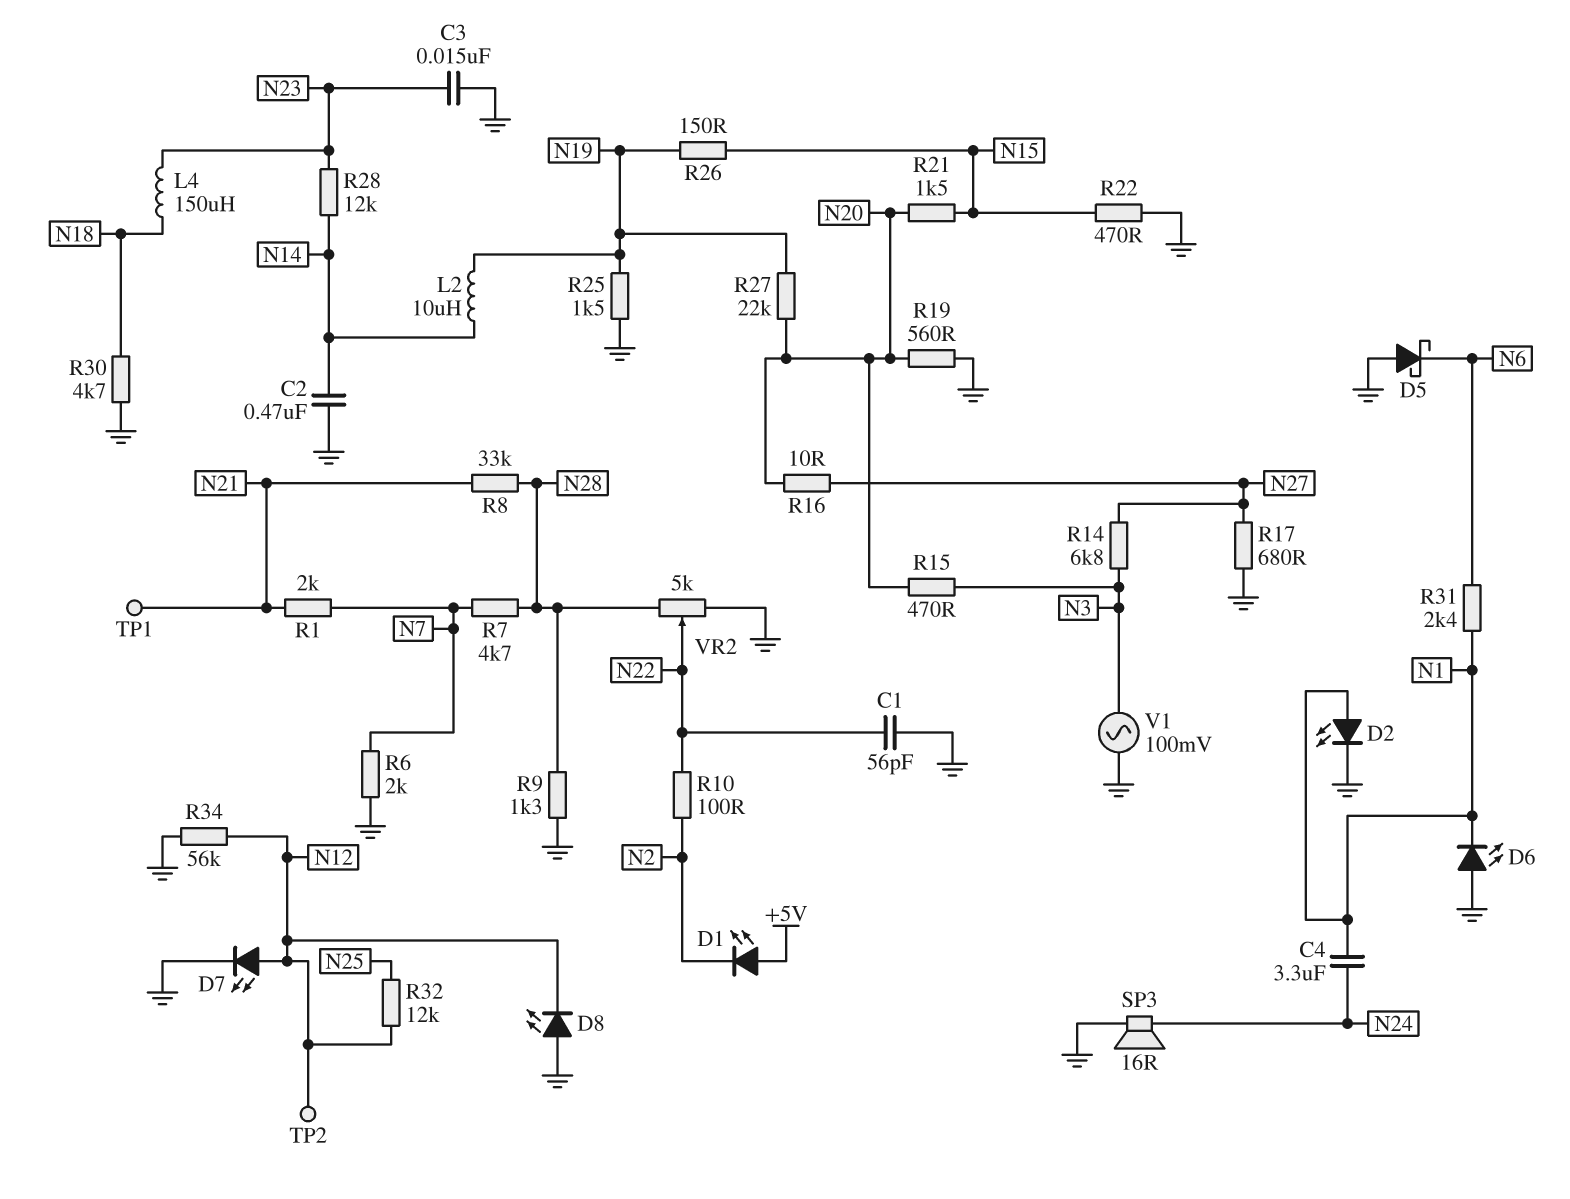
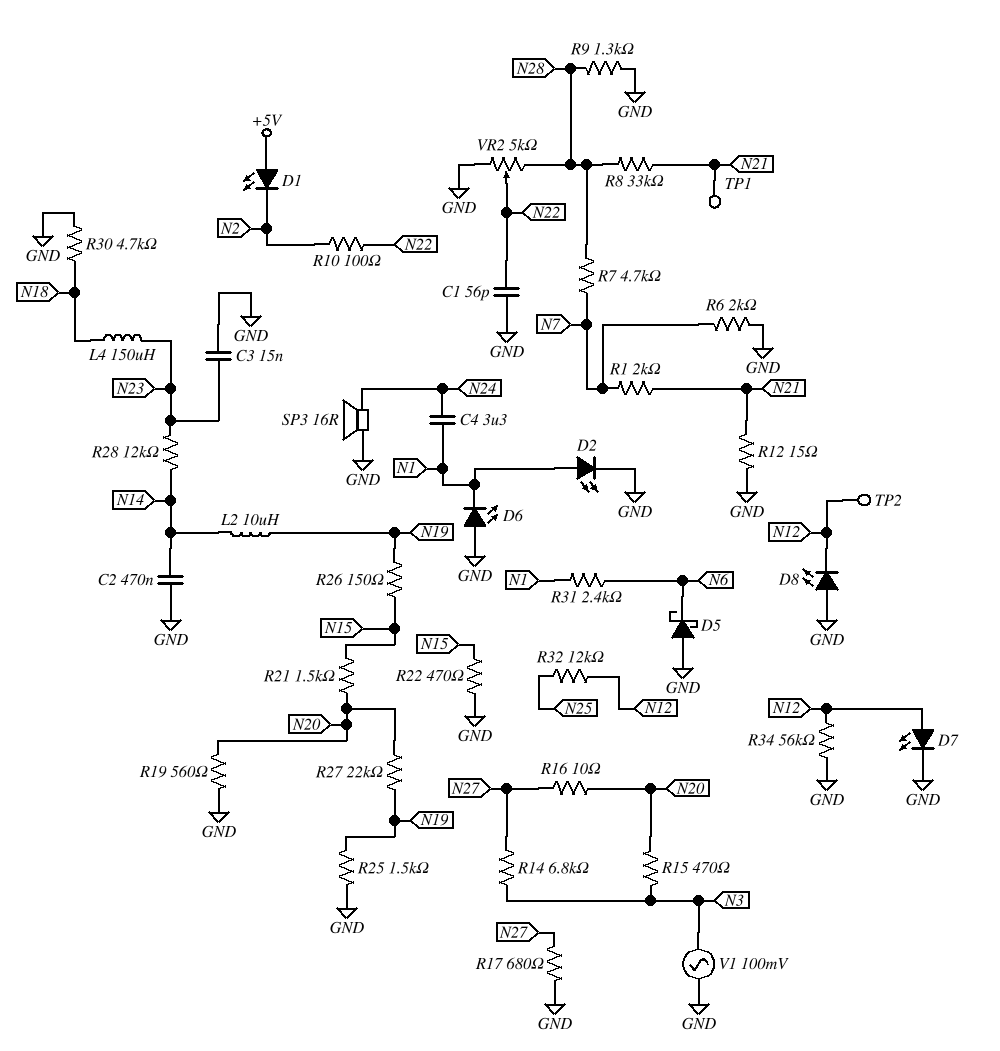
R12: none -> 15 (GND, N21)

